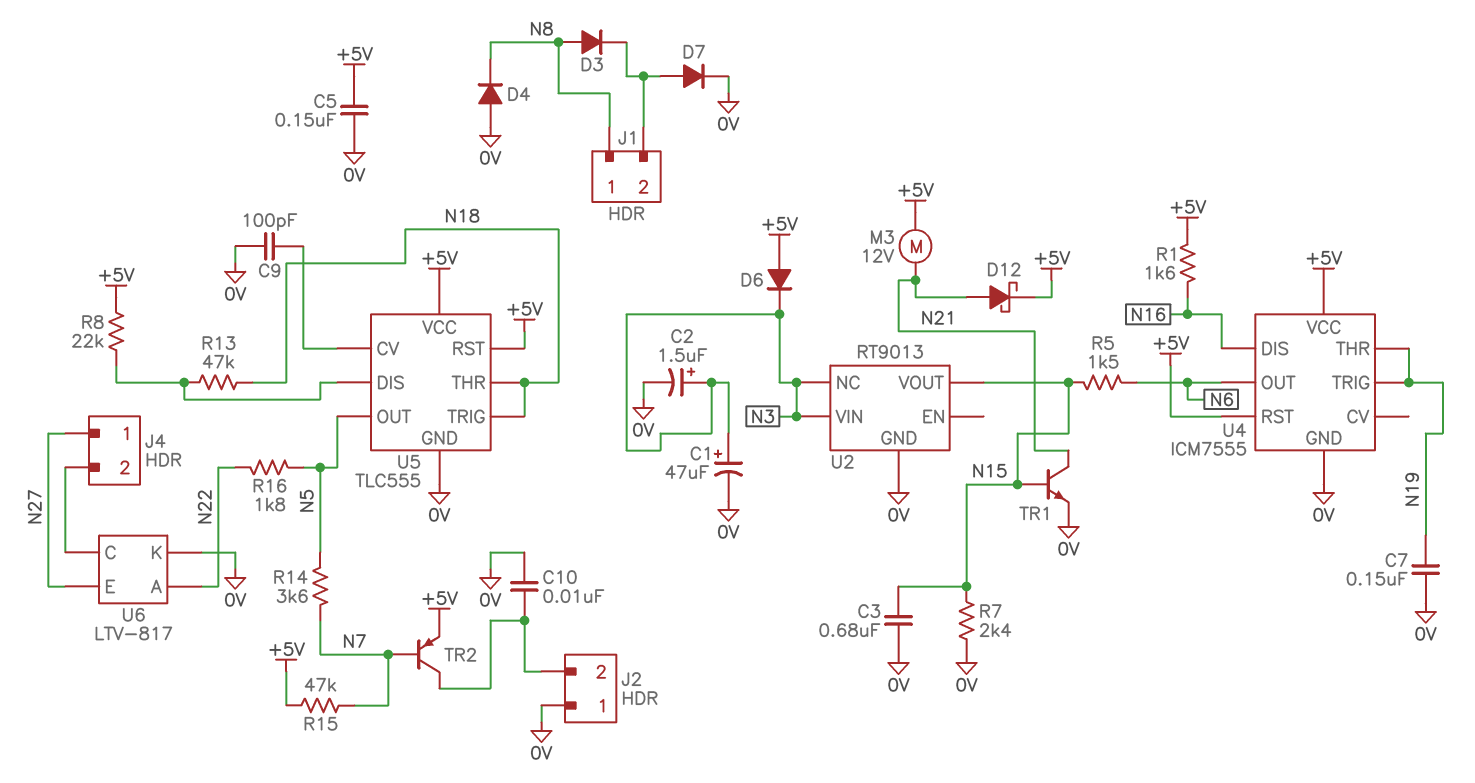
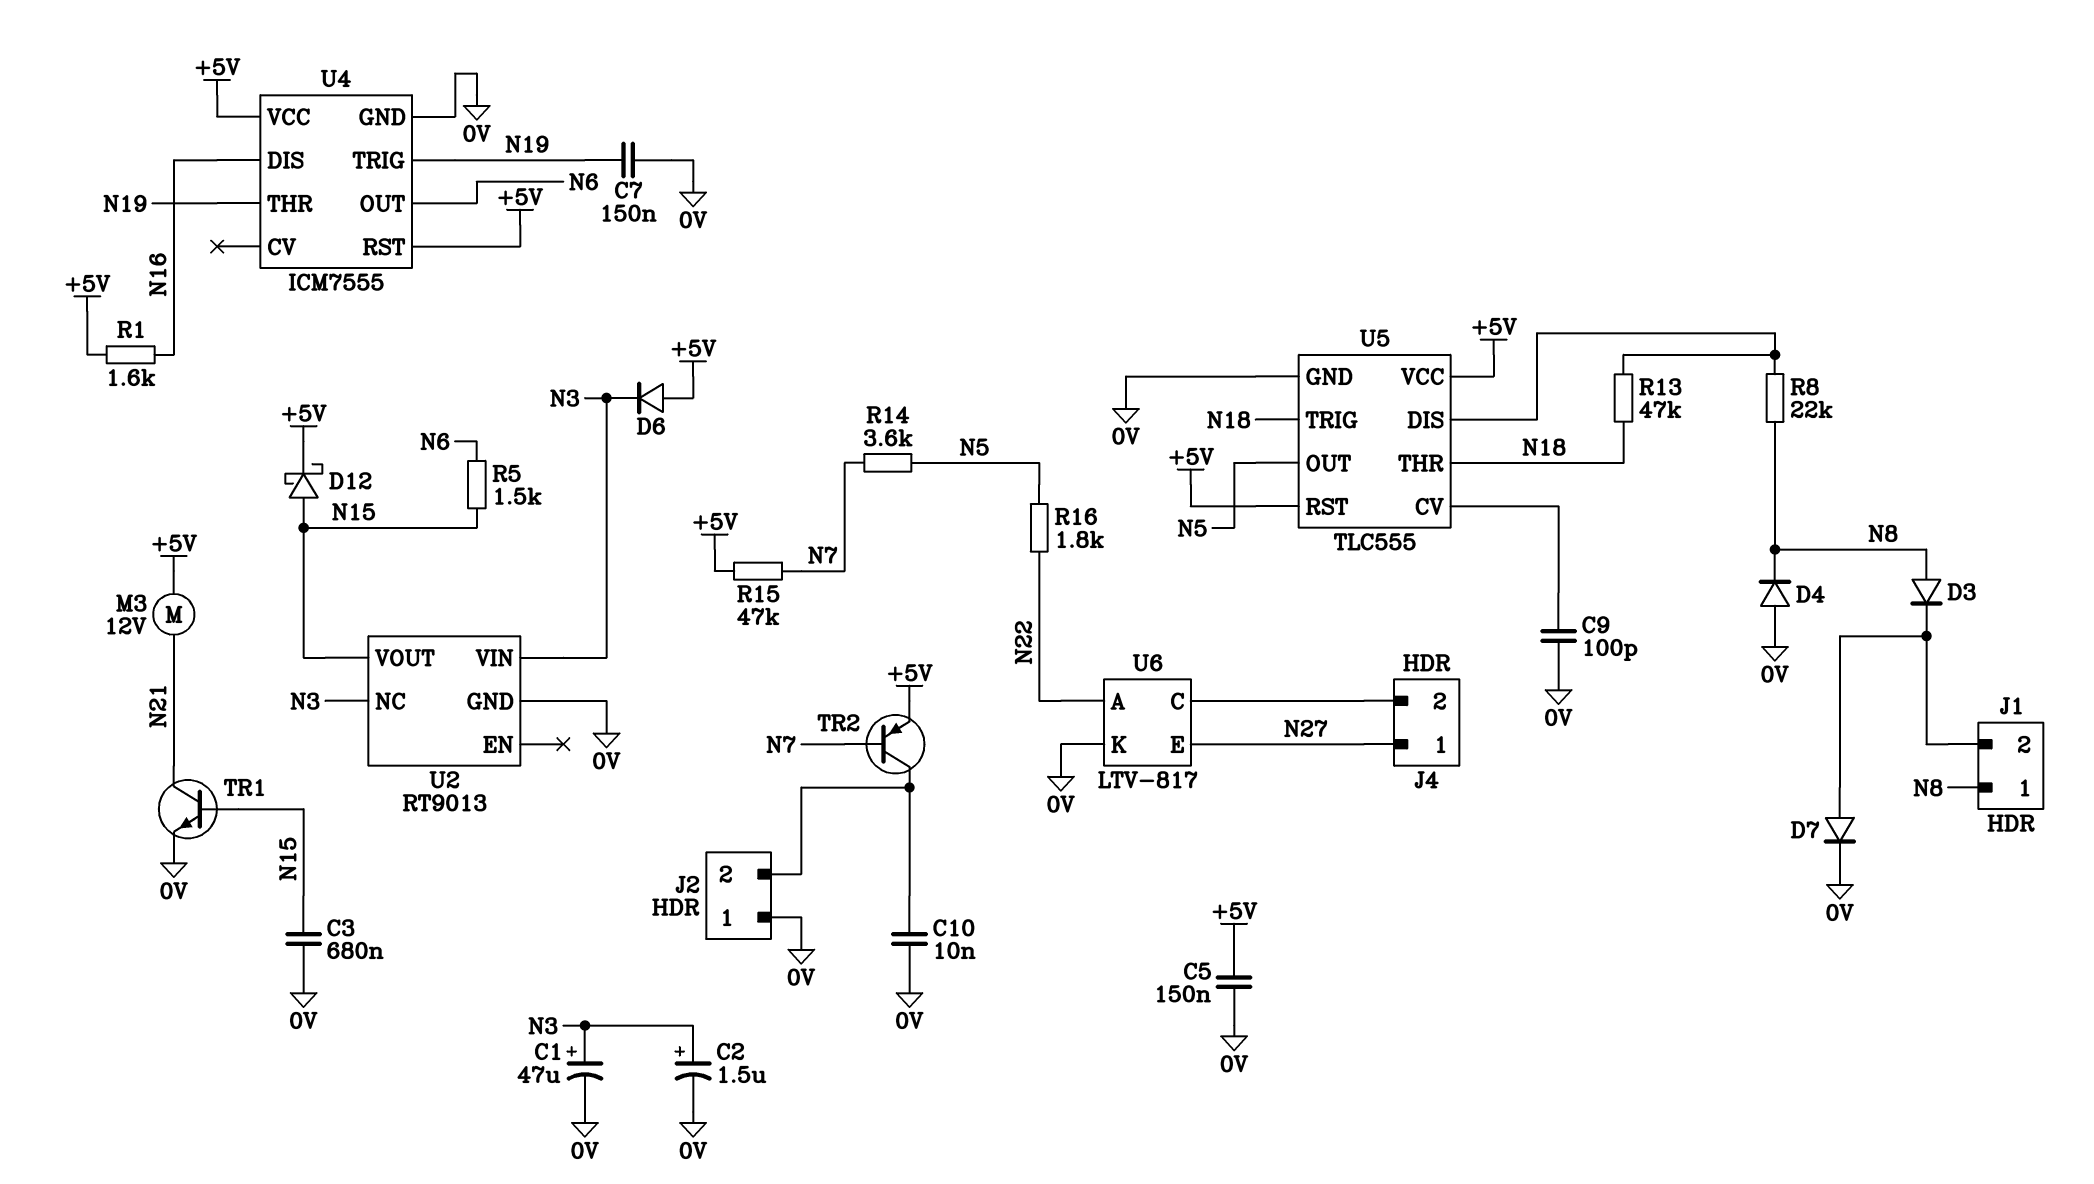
D12: schottky (A N21, K +5V) -> schottky (A N15, K +5V)
R7: 2.4k (0V, N15) -> none
R8: 22k (+5V, U5/DIS) -> 22k (N8, U5/DIS)

